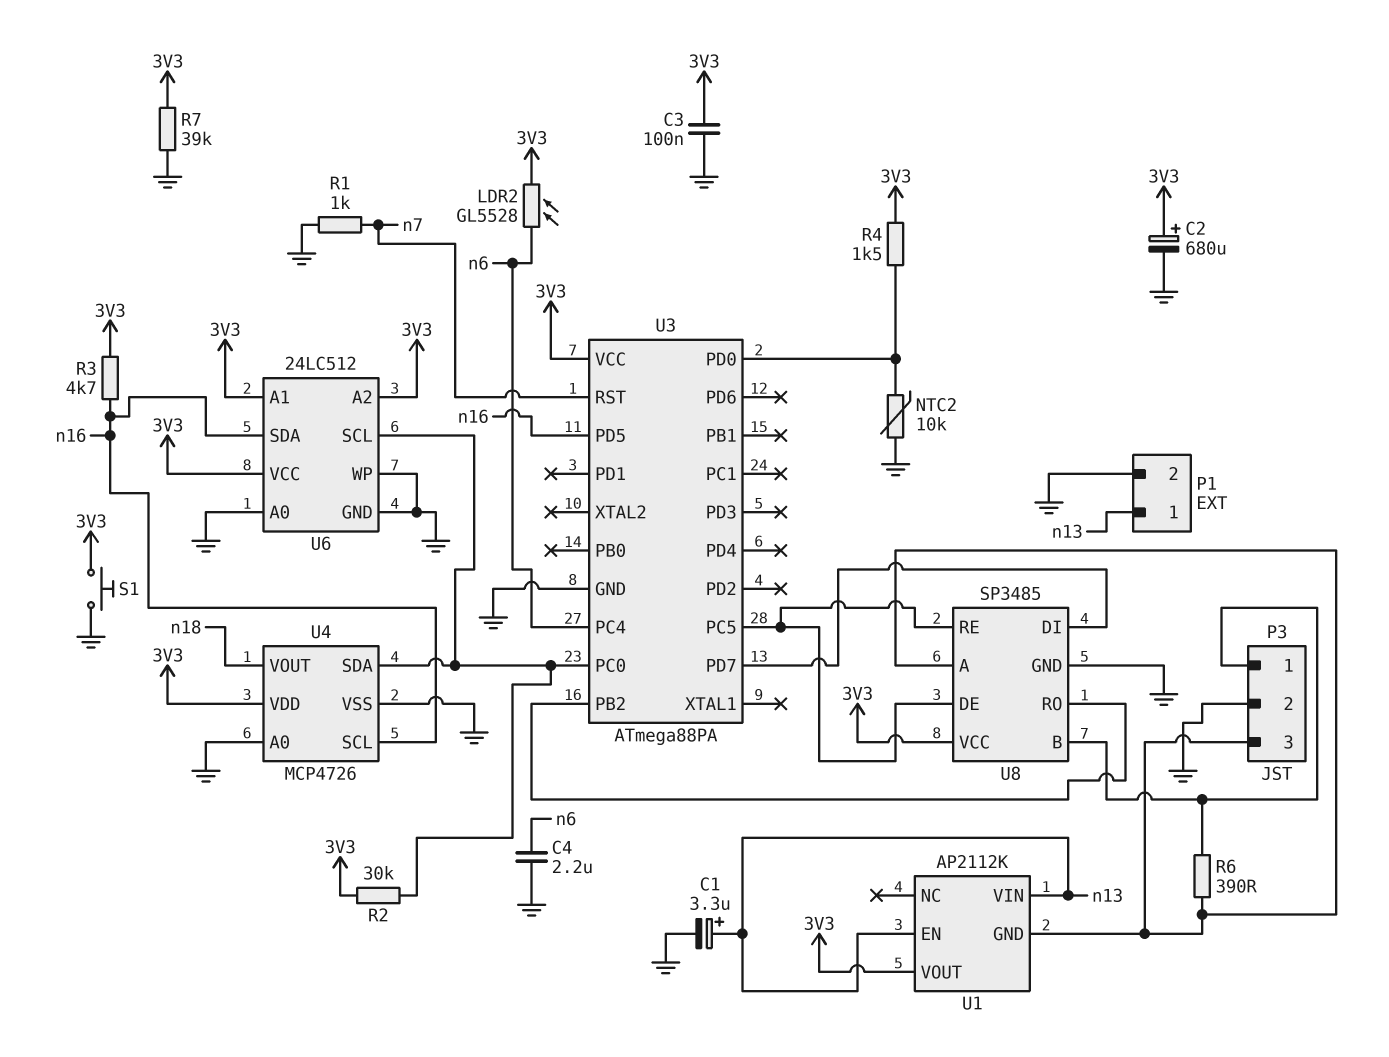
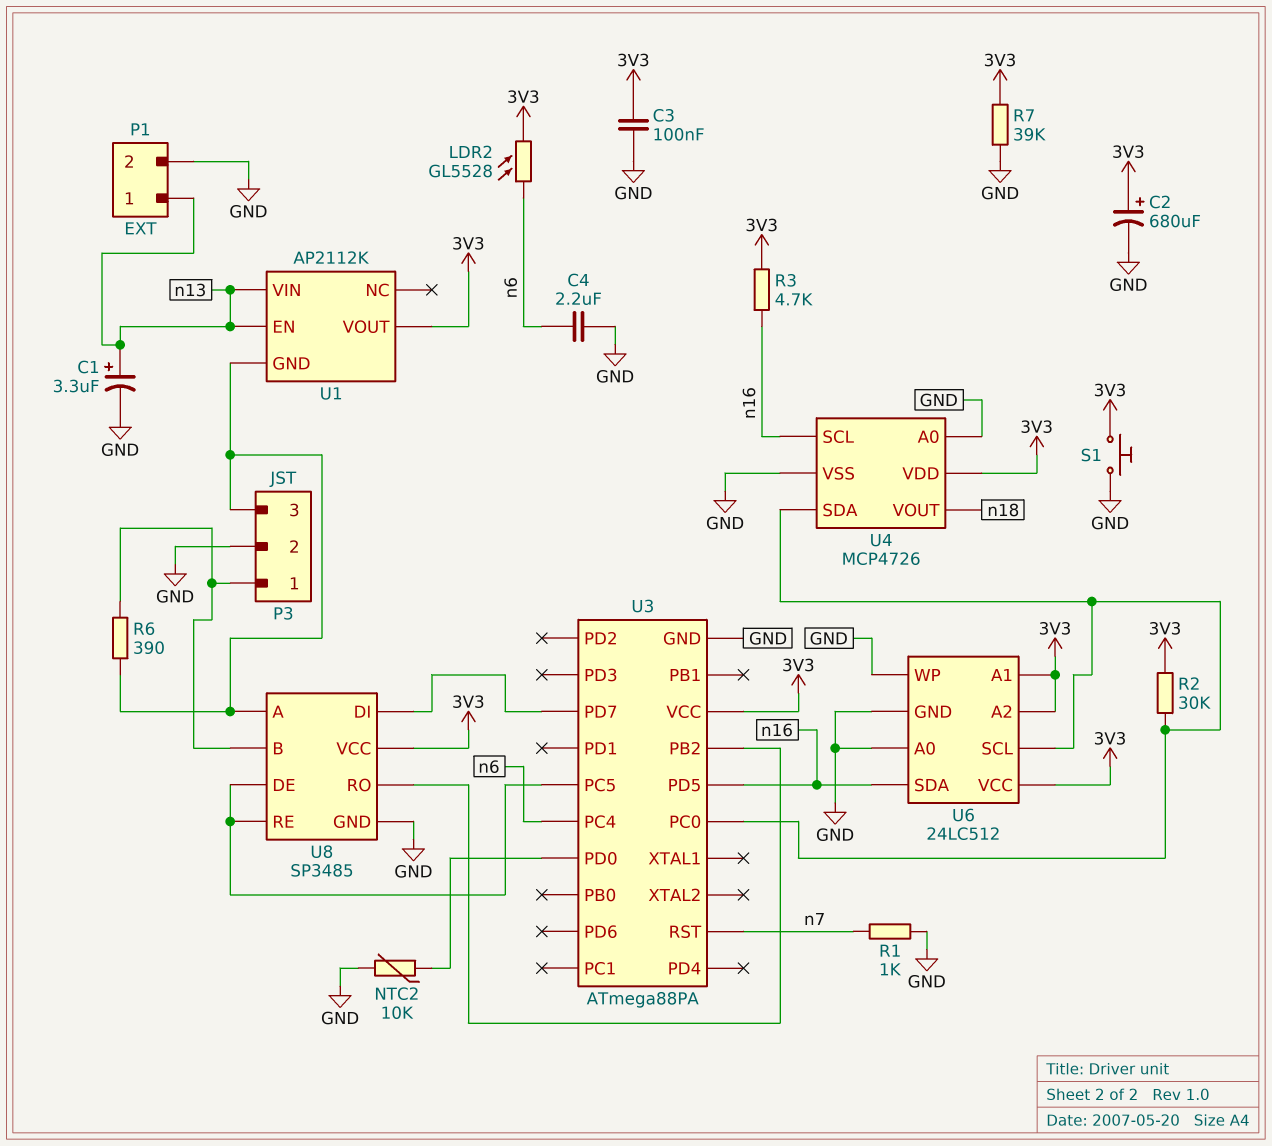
R4: 1.5k (3V3, U3/PD0) -> none

